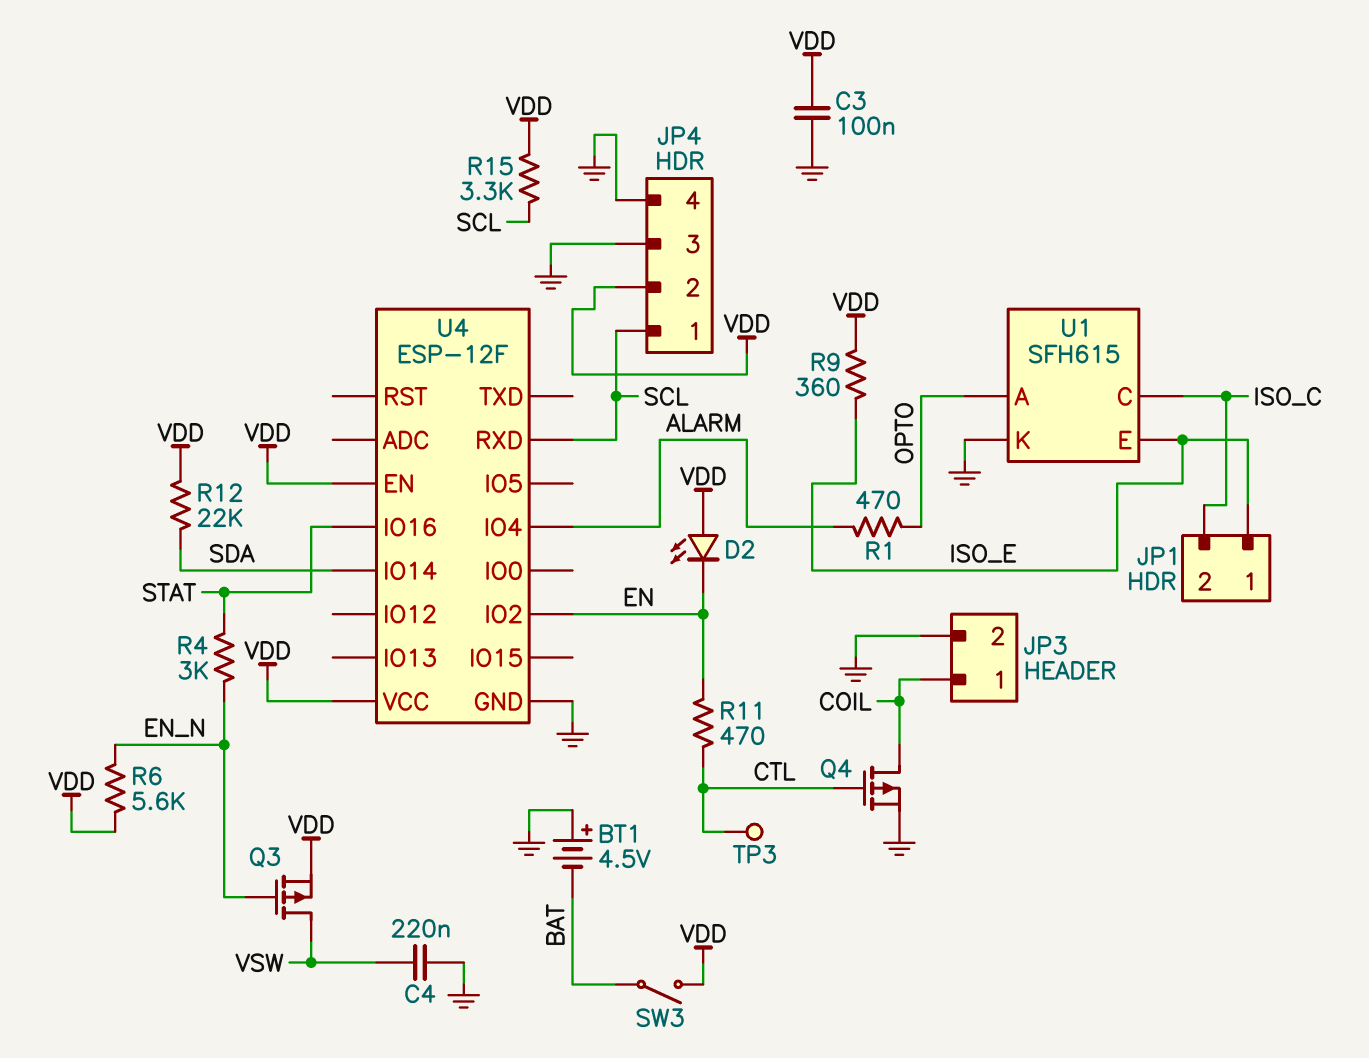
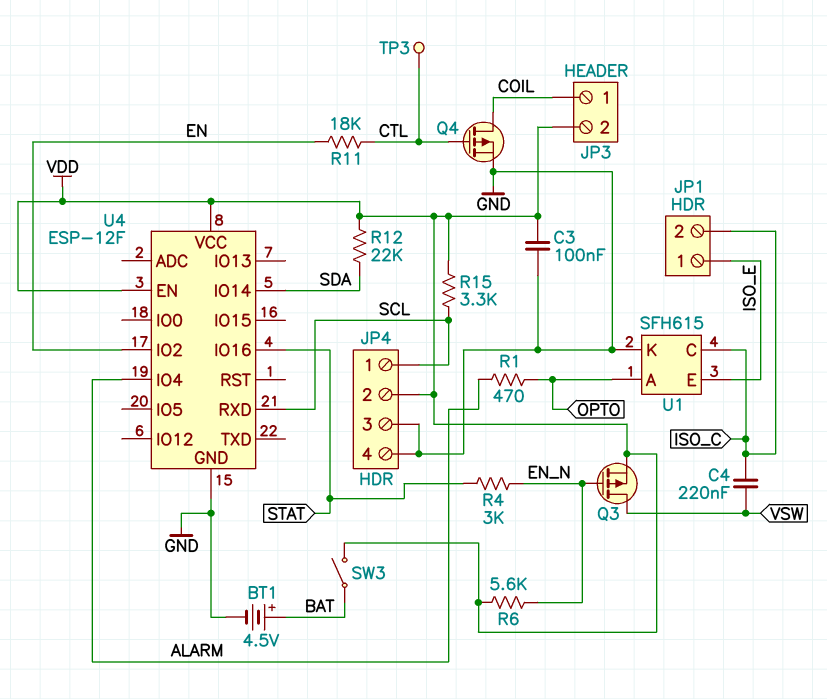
BT1: 4.5V (plus GND, minus BAT) -> 4.5V (plus BAT, minus GND)
C4: 220nF (GND, VSW) -> 220nF (ISO_C, VSW)
D2: LED (A VDD, K EN) -> none
JP3 pin 2: GND -> VDD
R9: 360 (ISO_E, VDD) -> none
R11: 470 (CTL, EN) -> 18k (CTL, EN)

